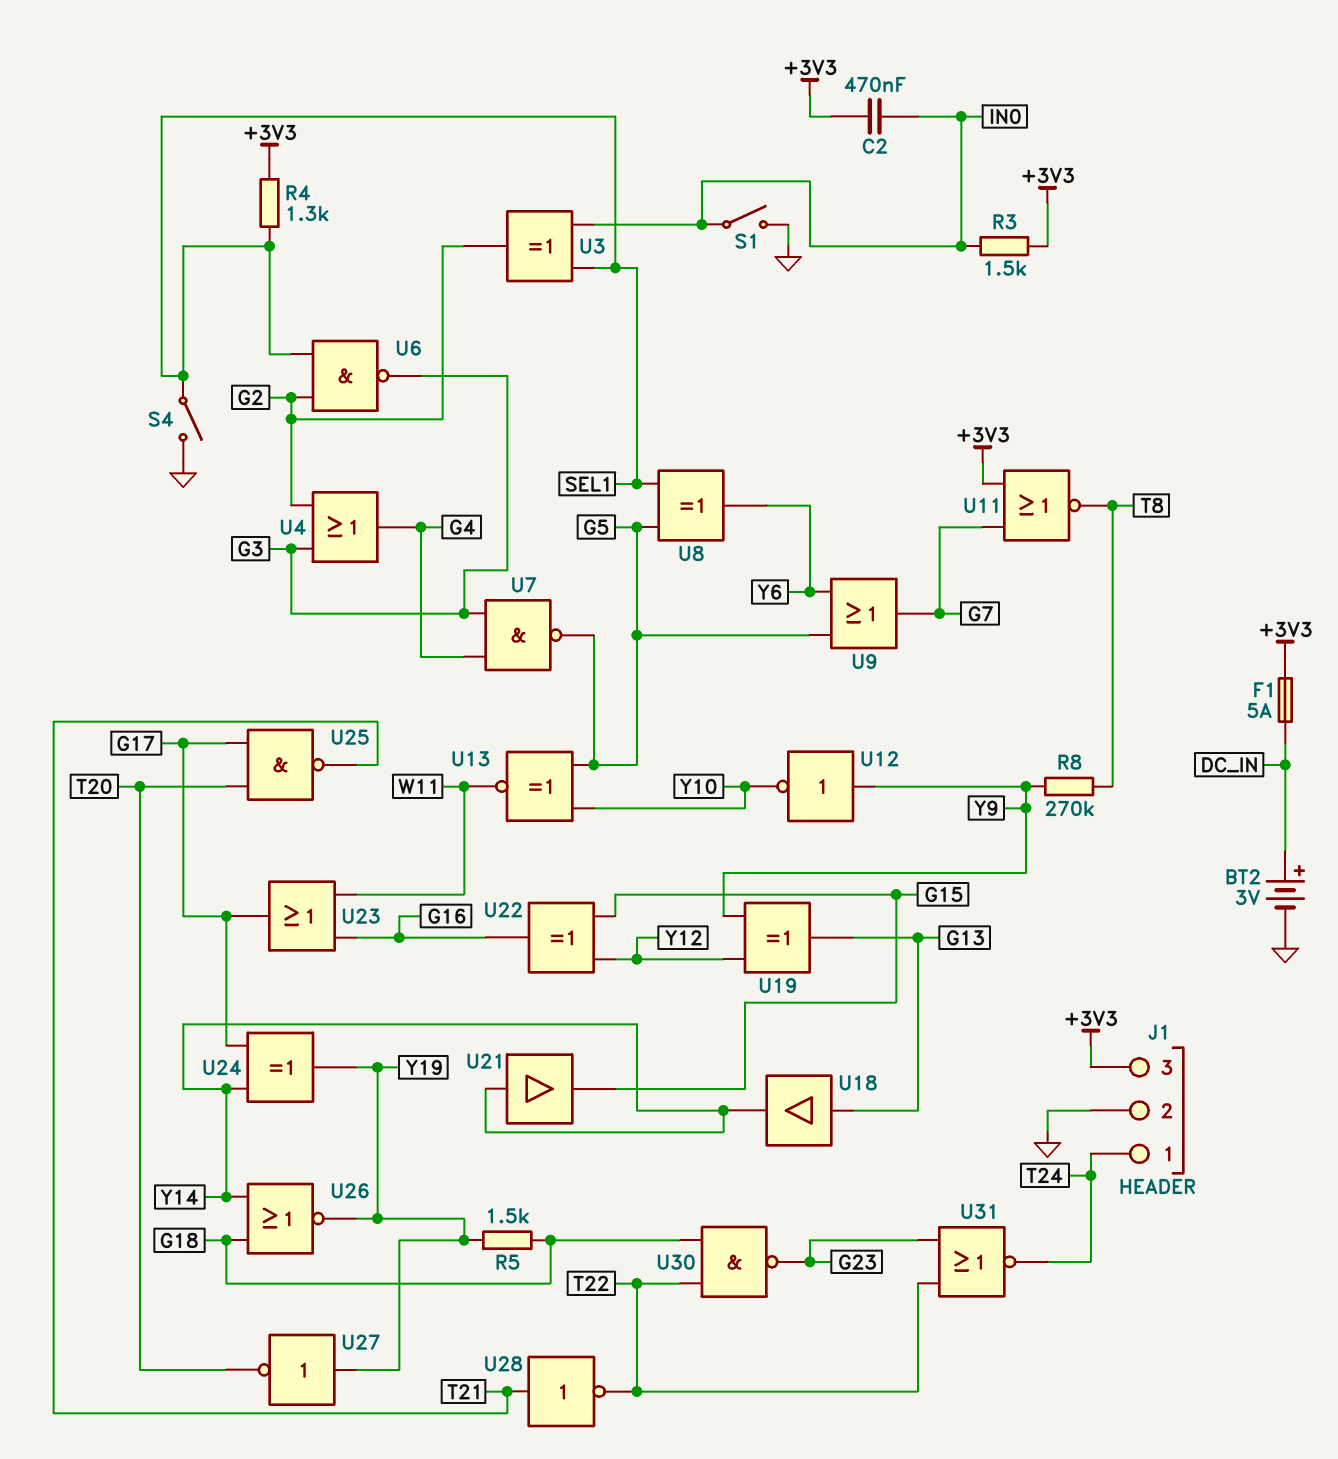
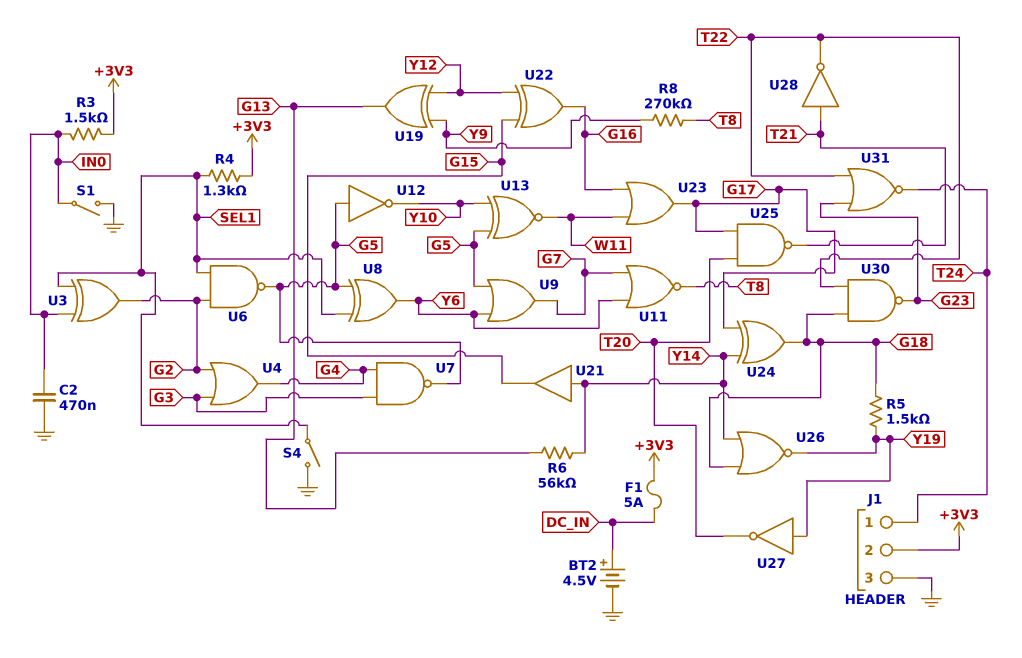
BT2: 3V (plus DC_IN, minus GND) -> 4.5V (plus DC_IN, minus GND)
C2: 470nF (+3V3, IN0) -> 470nF (GND, IN0)
J1 pin 2: GND -> +3V3
J1 pin 3: +3V3 -> GND
R6: none -> 56k (G13, Y14)
U6: NAND (in G2, in SEL1, out G3) -> NAND (in G2, in SEL1, out G5)
U11: NOR (in +3V3, in G7, out T8) -> NOR (in G7, in Y6, out T8)
U12: NOT (in Y9, out Y10) -> NOT (in G5, out Y10)
U18: buffer (in G13, out Y14) -> none
U24: XOR (in G17, in Y14, out Y19) -> XOR (in G17, in Y14, out G18)

